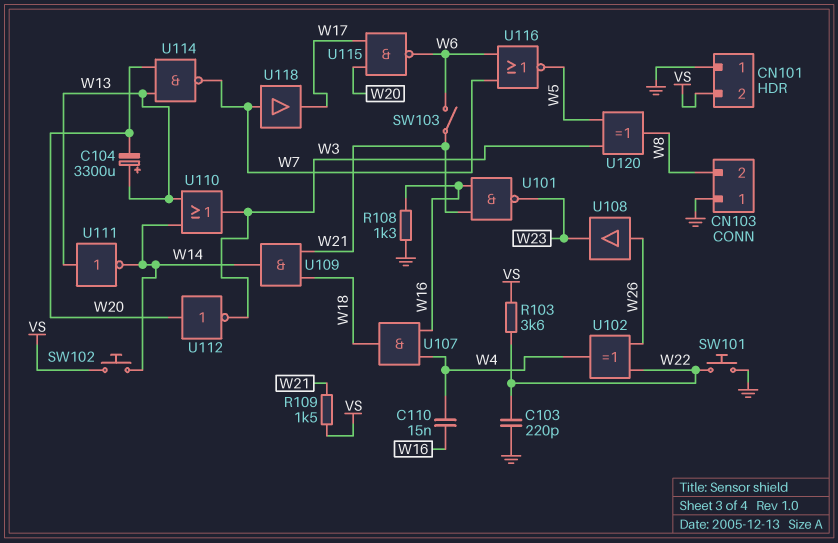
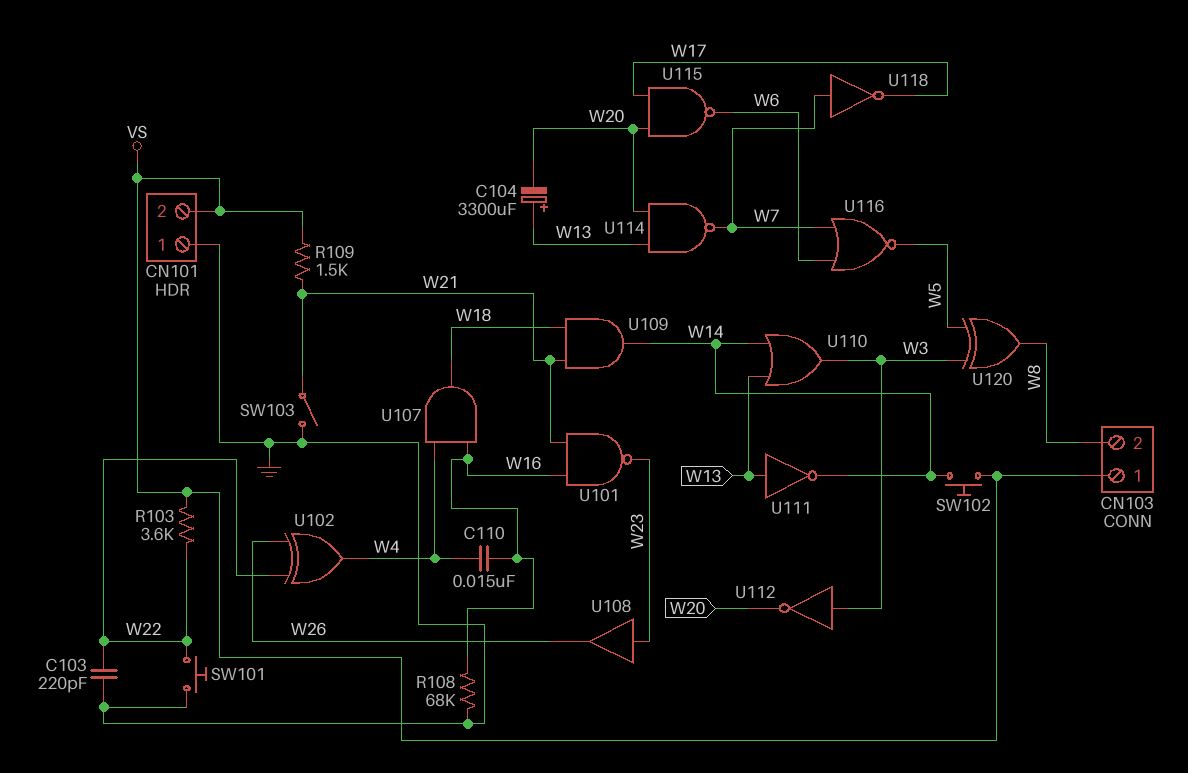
CN103 pin 1: GND -> VS
R108: 1.3k (GND, W16) -> 68k (GND, W16)
SW103: switch (W6, W21) -> switch (GND, W21)
U108: buffer (in W26, out W23) -> buffer (in W23, out W26)
U112: NOT (in W20, out W3) -> NOT (in W3, out W20)
U118: buffer (in W7, out W17) -> NOT (in W7, out W17)

